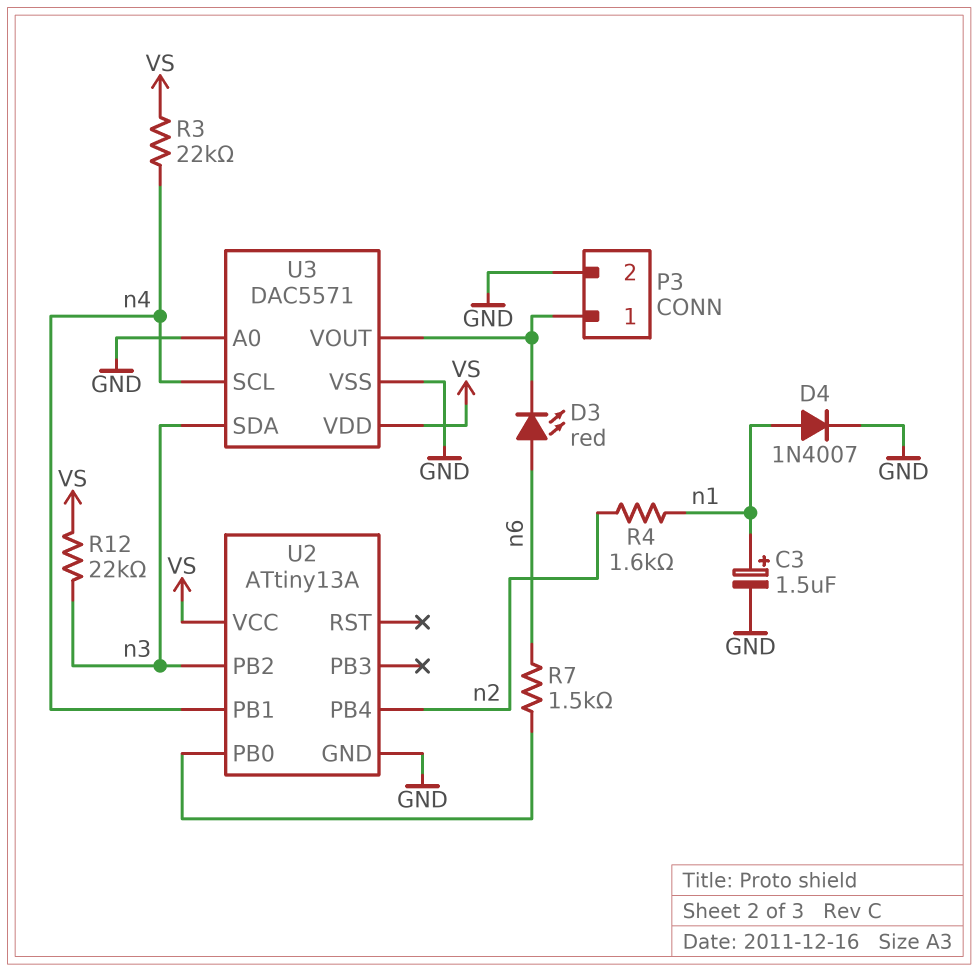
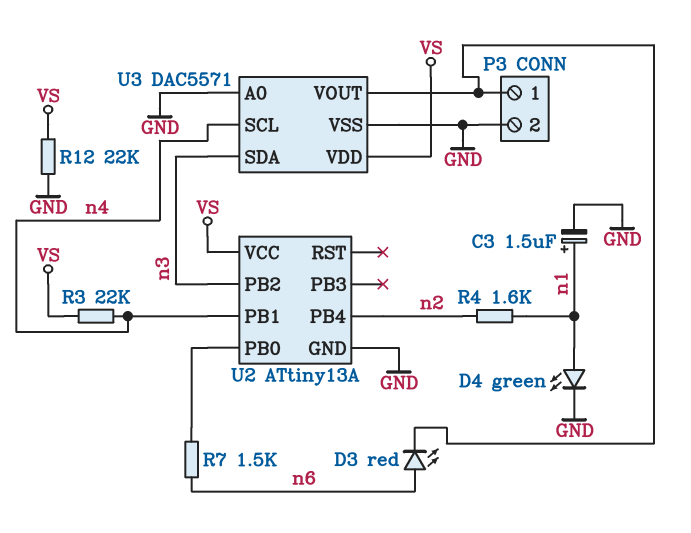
D4: diode 1N4007 (A n1, K GND) -> LED green (A n1, K GND)
R12: 22k (VS, n3) -> 22k (GND, VS)

